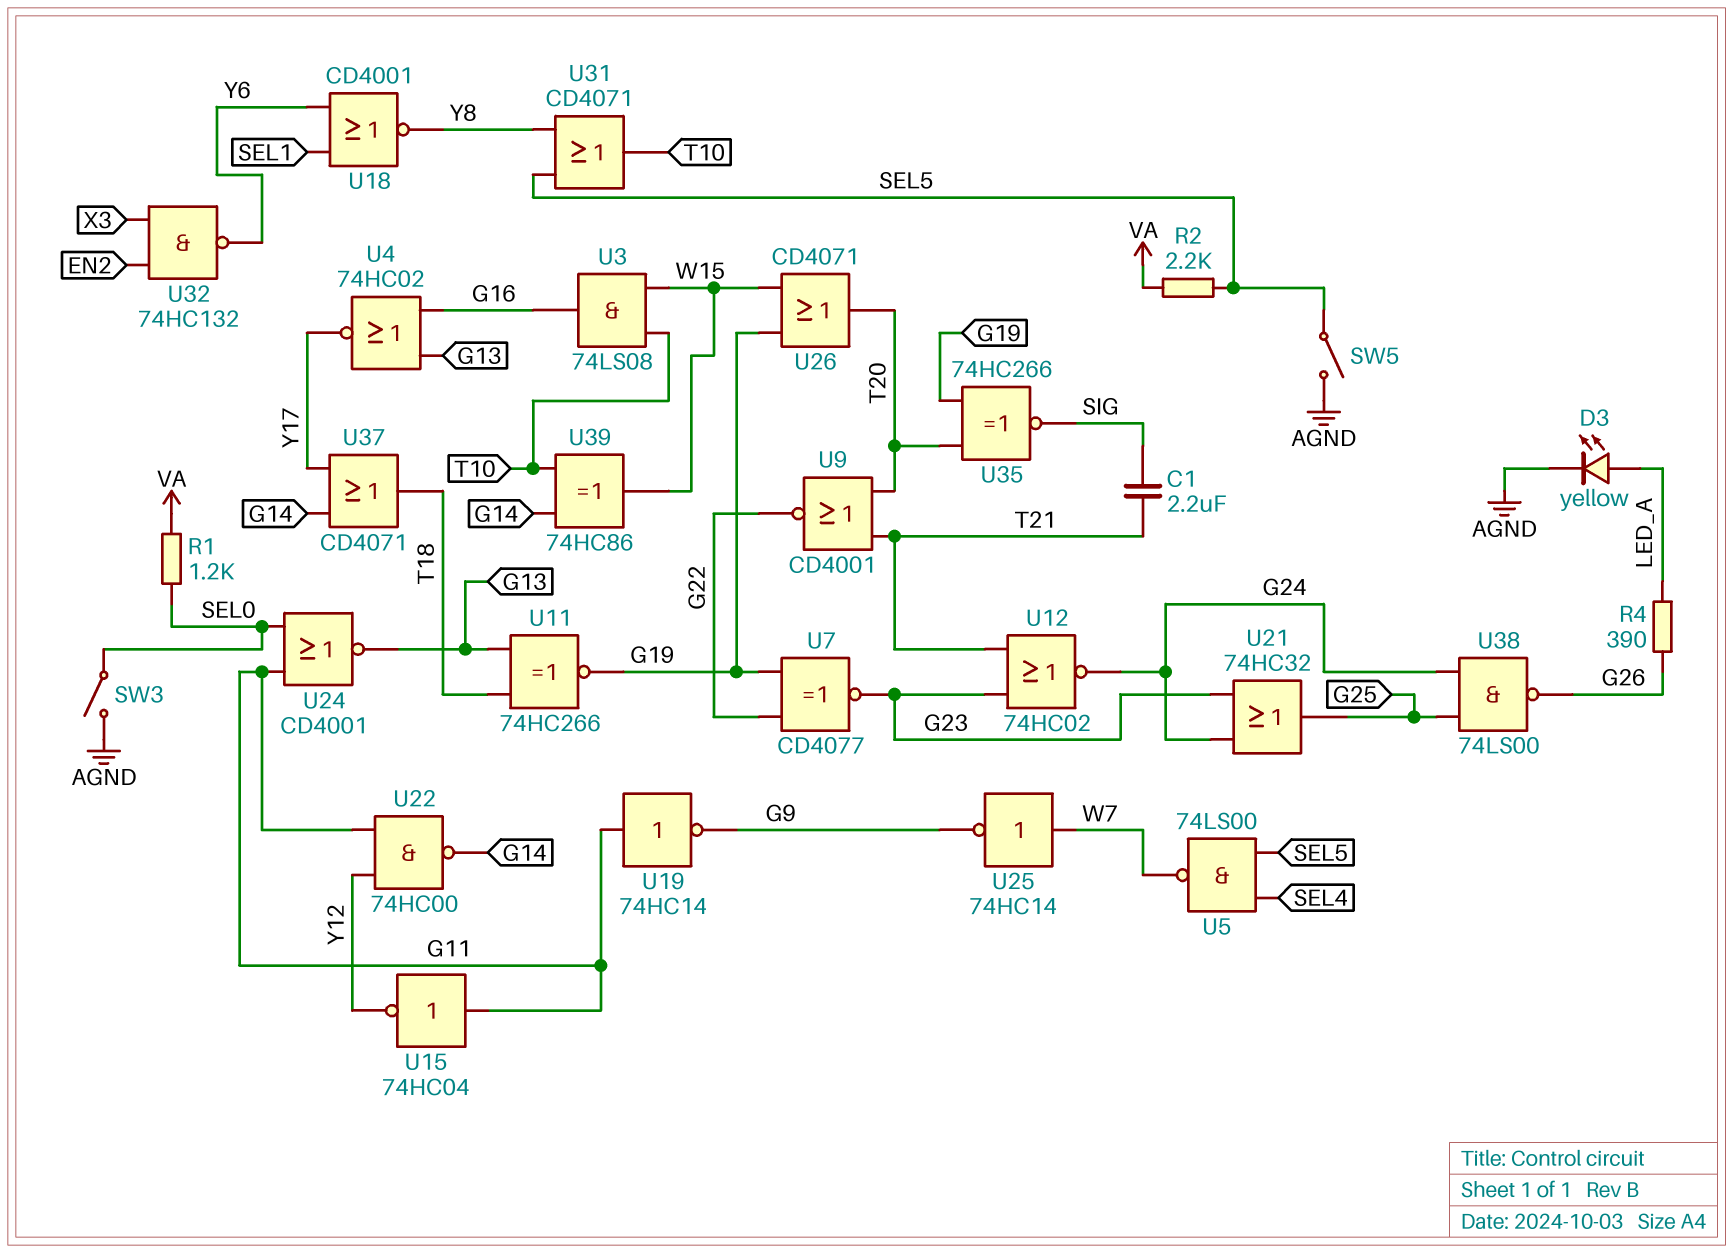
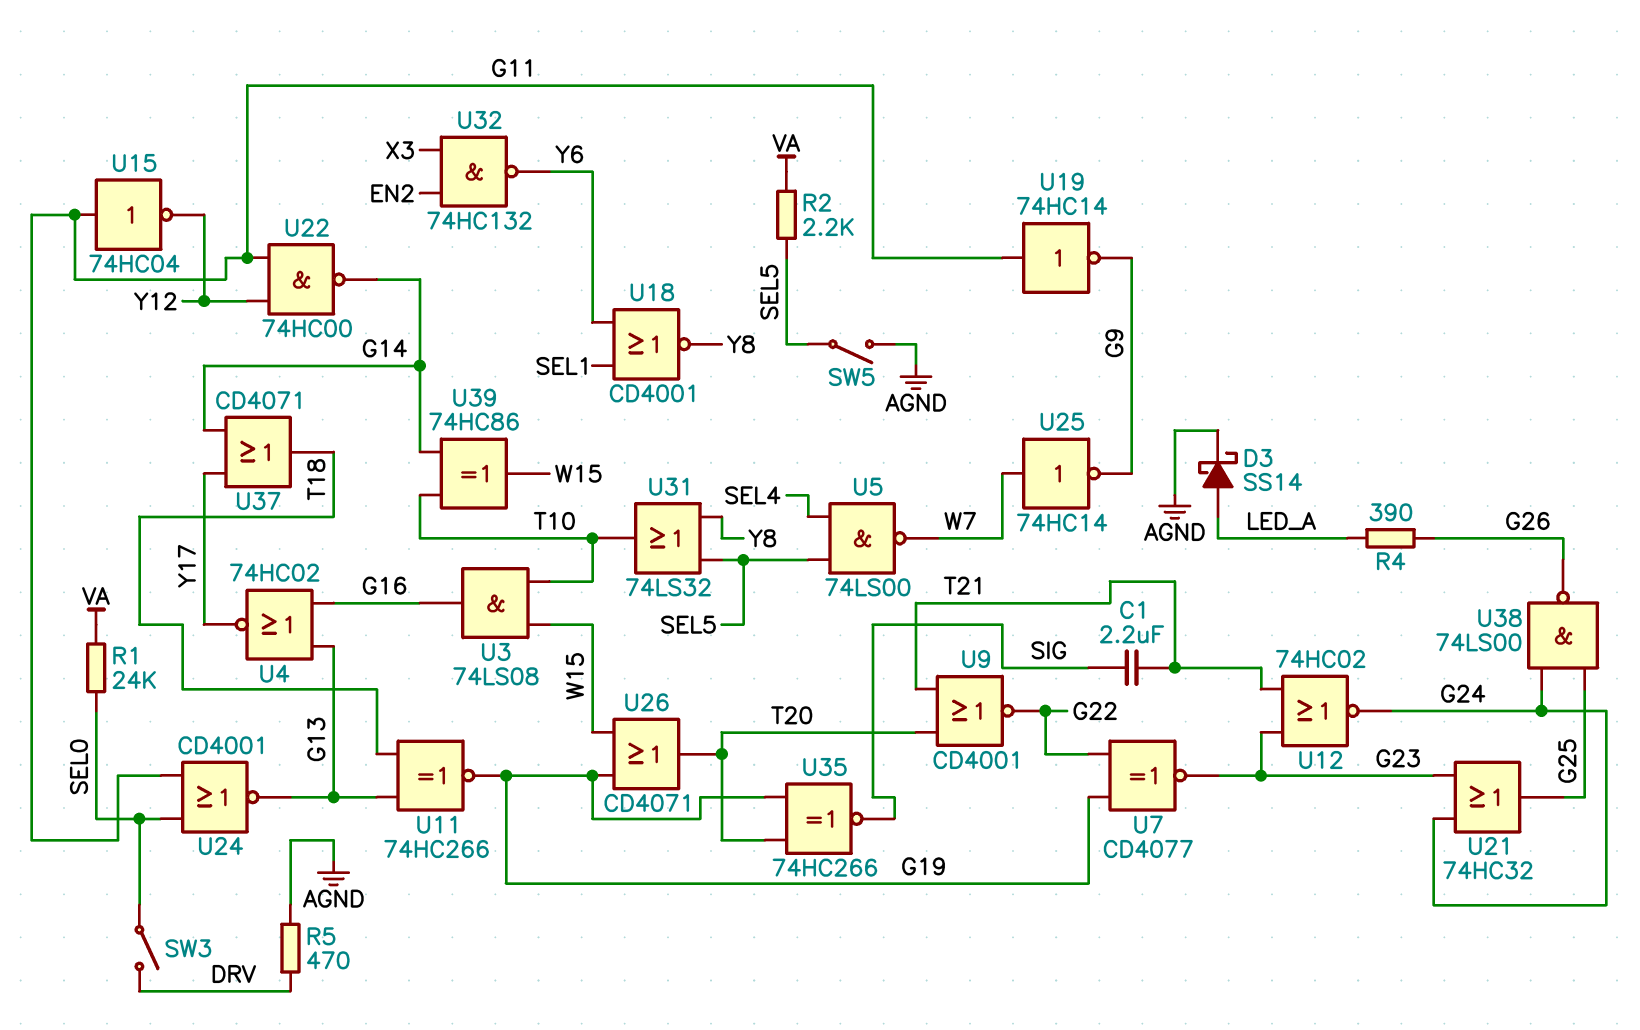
D3: LED yellow (A LED_A, K AGND) -> schottky SS14 (A LED_A, K AGND)
R1: 1.2k (SEL0, VA) -> 24k (SEL0, VA)
R5: none -> 470 (AGND, DRV)
SW3: switch (AGND, SEL0) -> switch (DRV, SEL0)
U31: OR CD4071 (in SEL5, in Y8, out T10) -> OR 74LS32 (in SEL5, in Y8, out T10)

